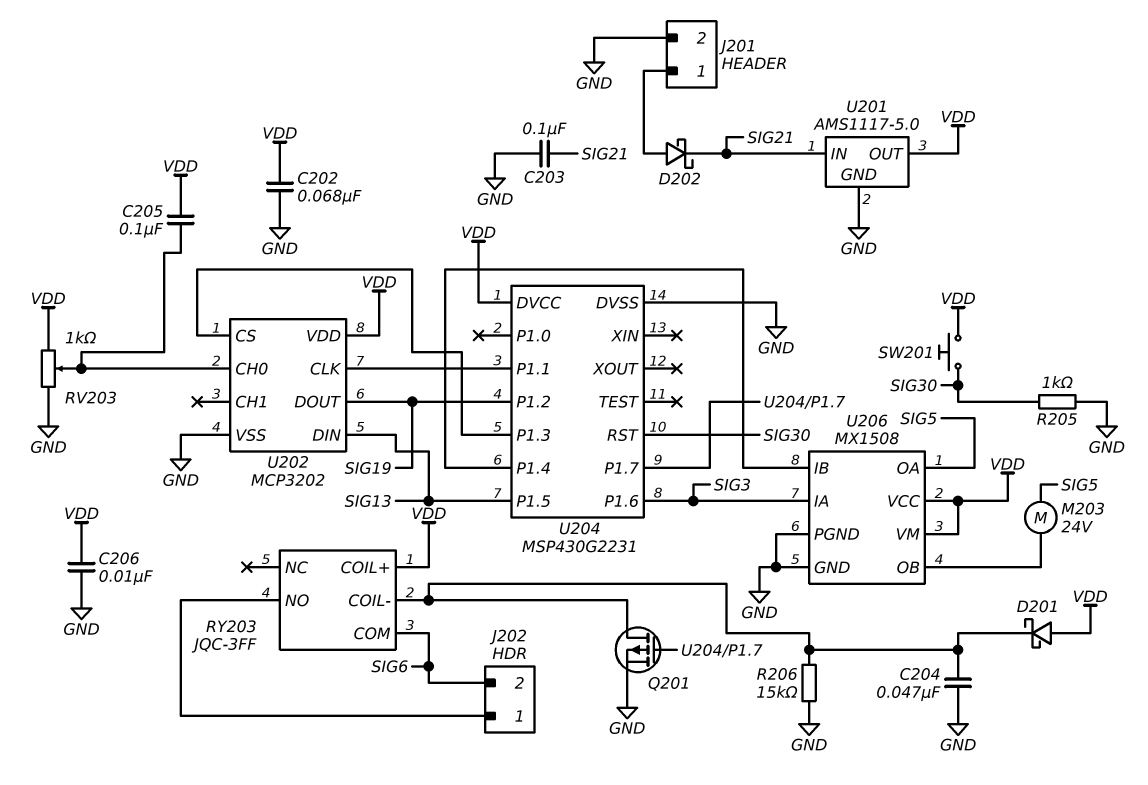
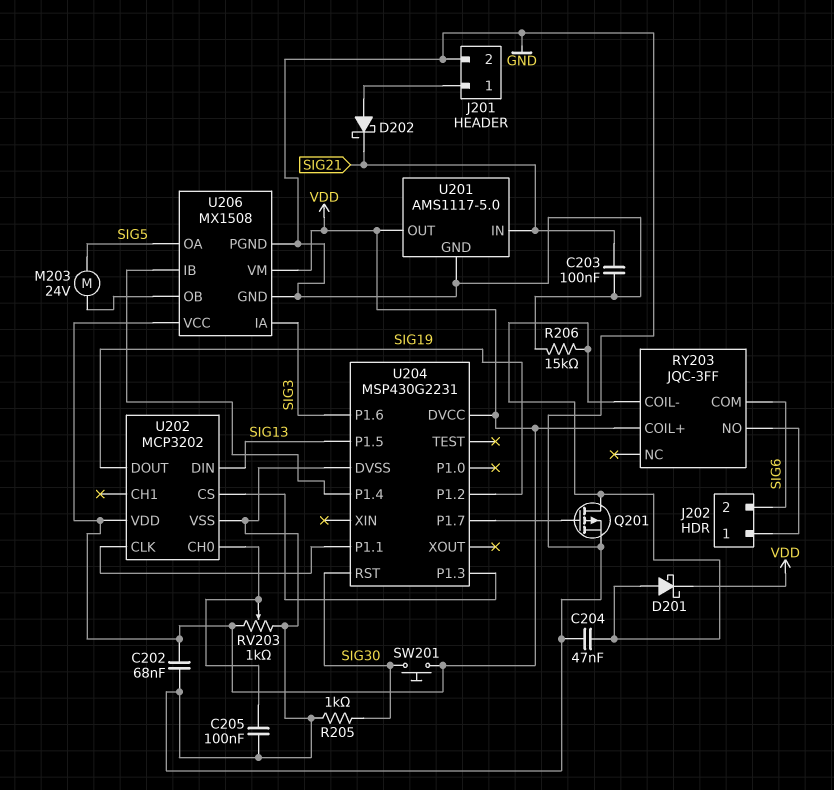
C205: 100nF (U202/CH0, VDD) -> 100nF (GND, U202/CH0)
C206: 10nF (GND, VDD) -> none
D201: schottky (A VDD, K RY203/COIL-) -> schottky (A RY203/COIL-, K VDD)

